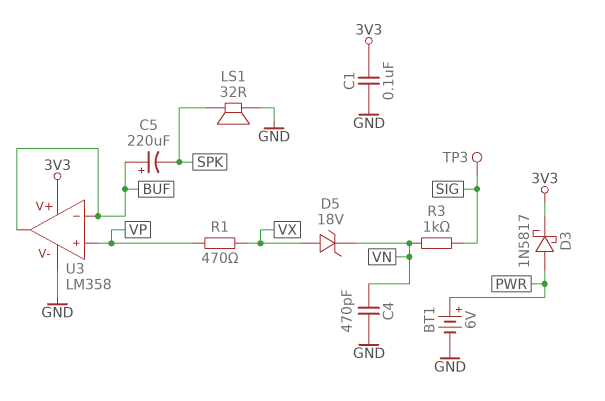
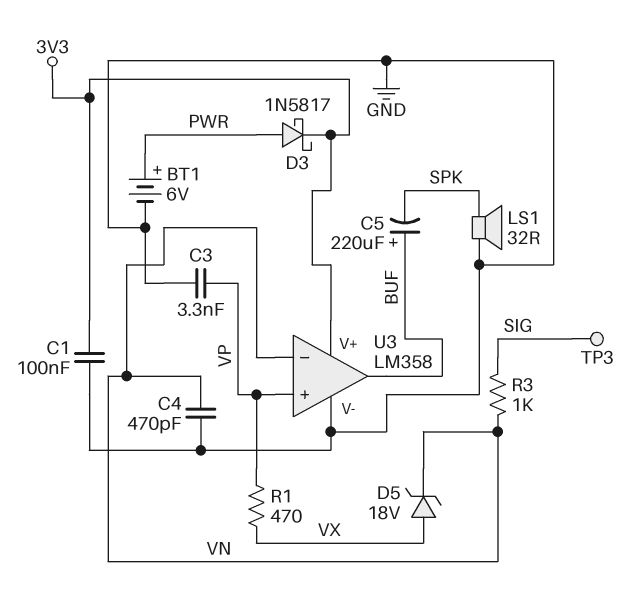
C3: none -> 3.3nF (GND, VP)
U3 pin in-: BUF -> VN

